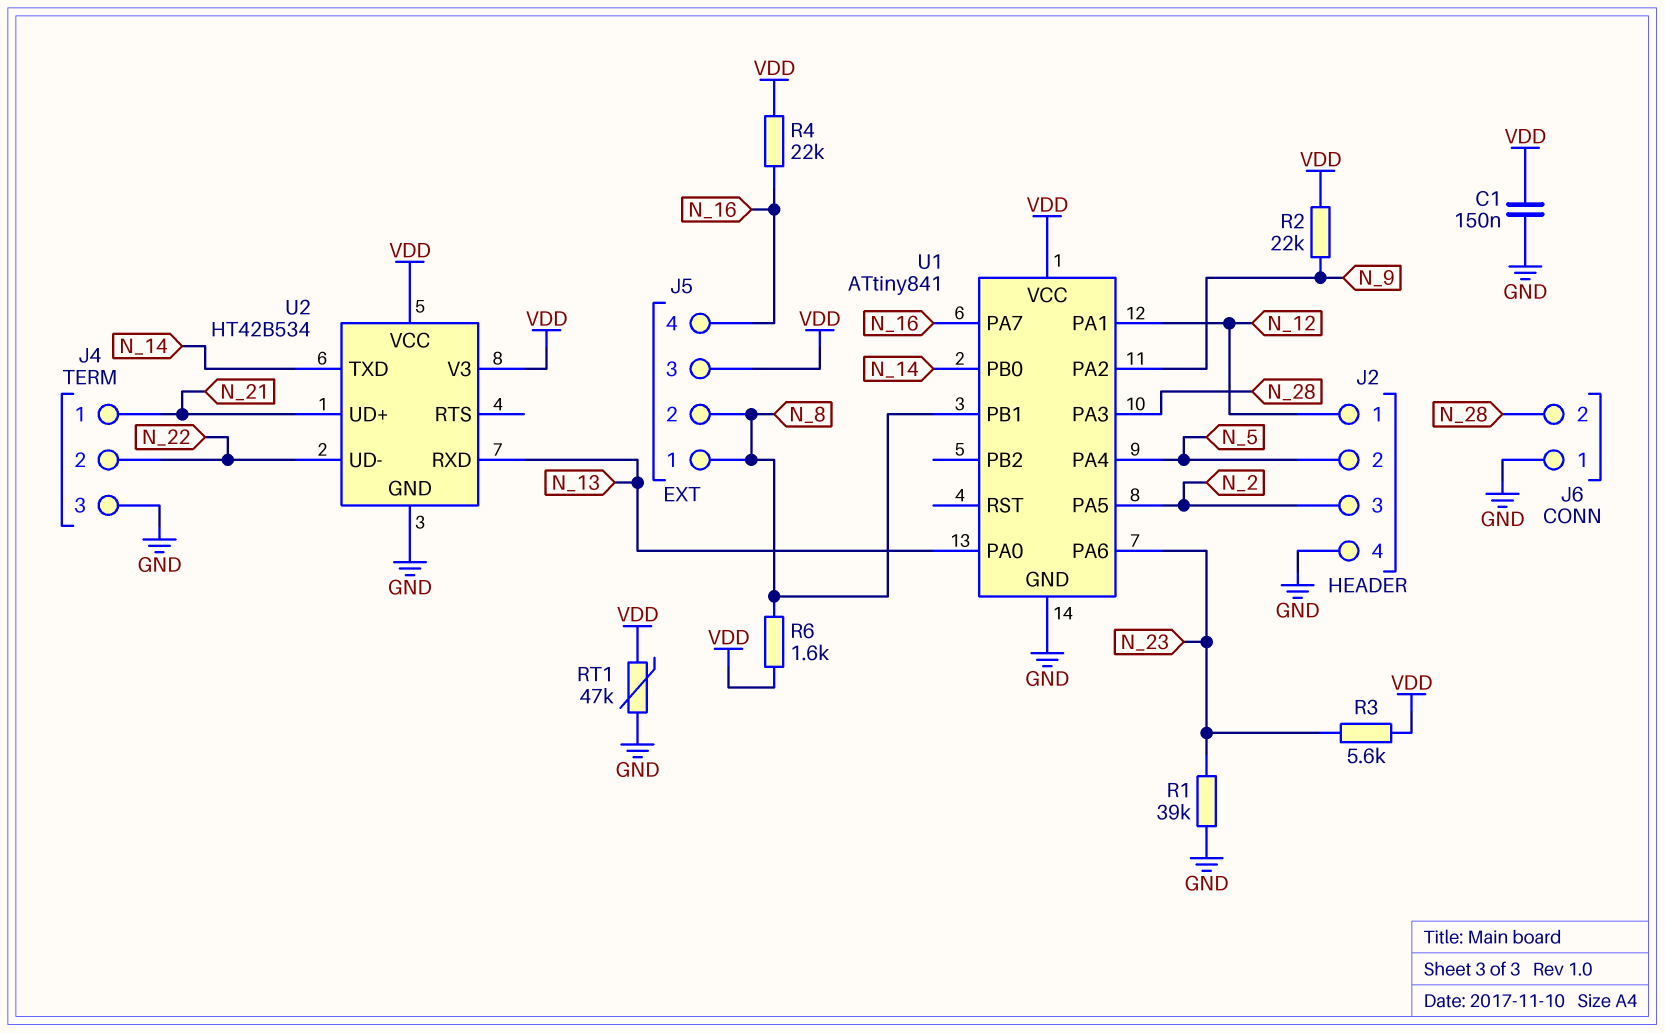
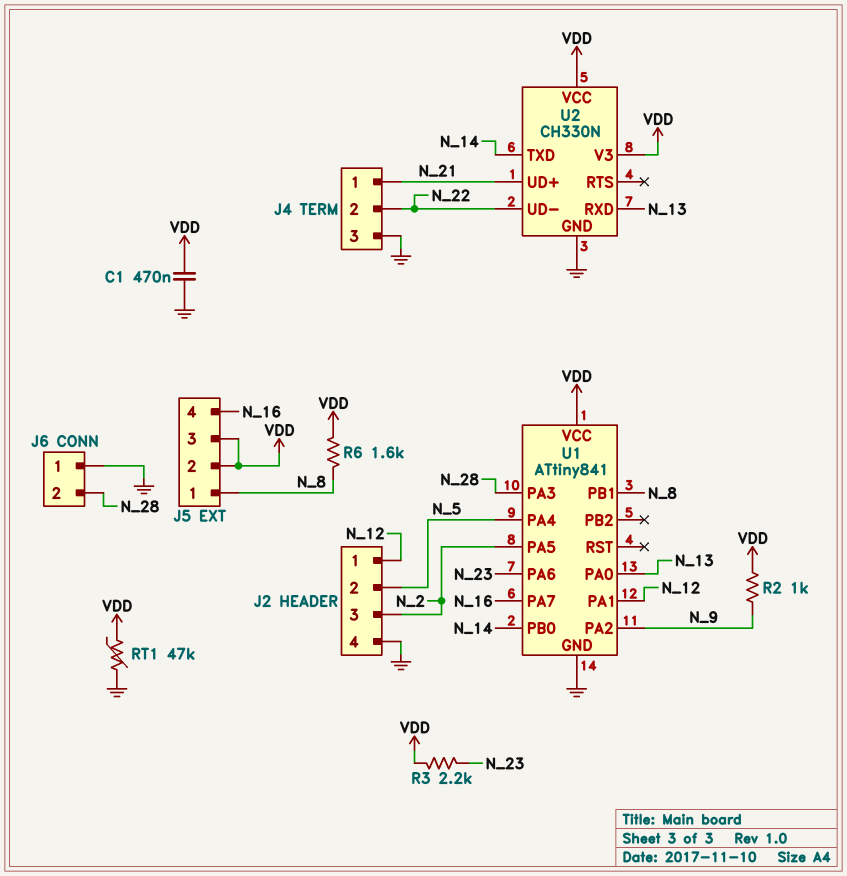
C1: 150nF (GND, VDD) -> 470nF (GND, VDD)
J5 pin 2: N_8 -> VDD
R1: 39k (GND, N_23) -> none
R2: 22k (N_9, VDD) -> 1k (N_9, VDD)
R3: 5.6k (N_23, VDD) -> 2.2k (N_23, VDD)
R4: 22k (N_16, VDD) -> none
U2: HT42B534 -> CH330N

